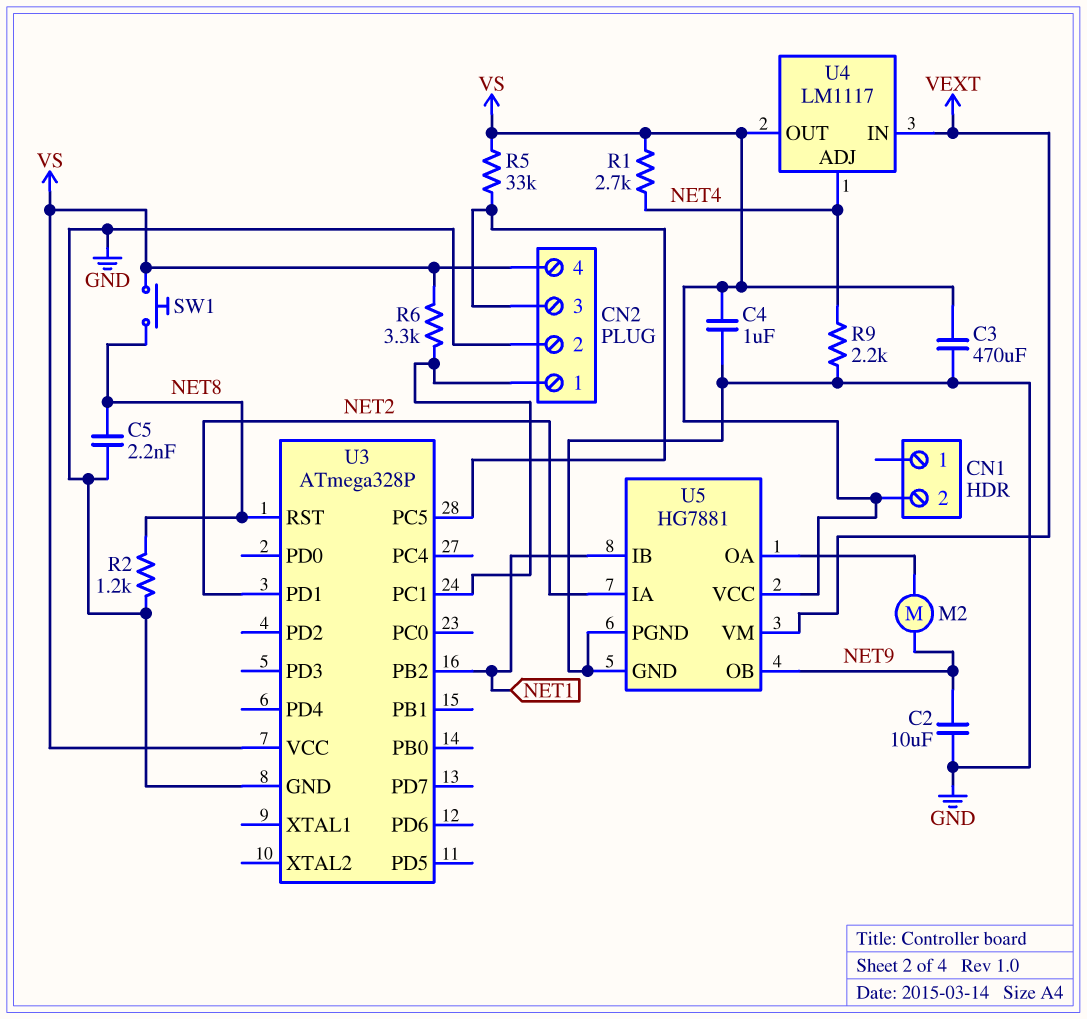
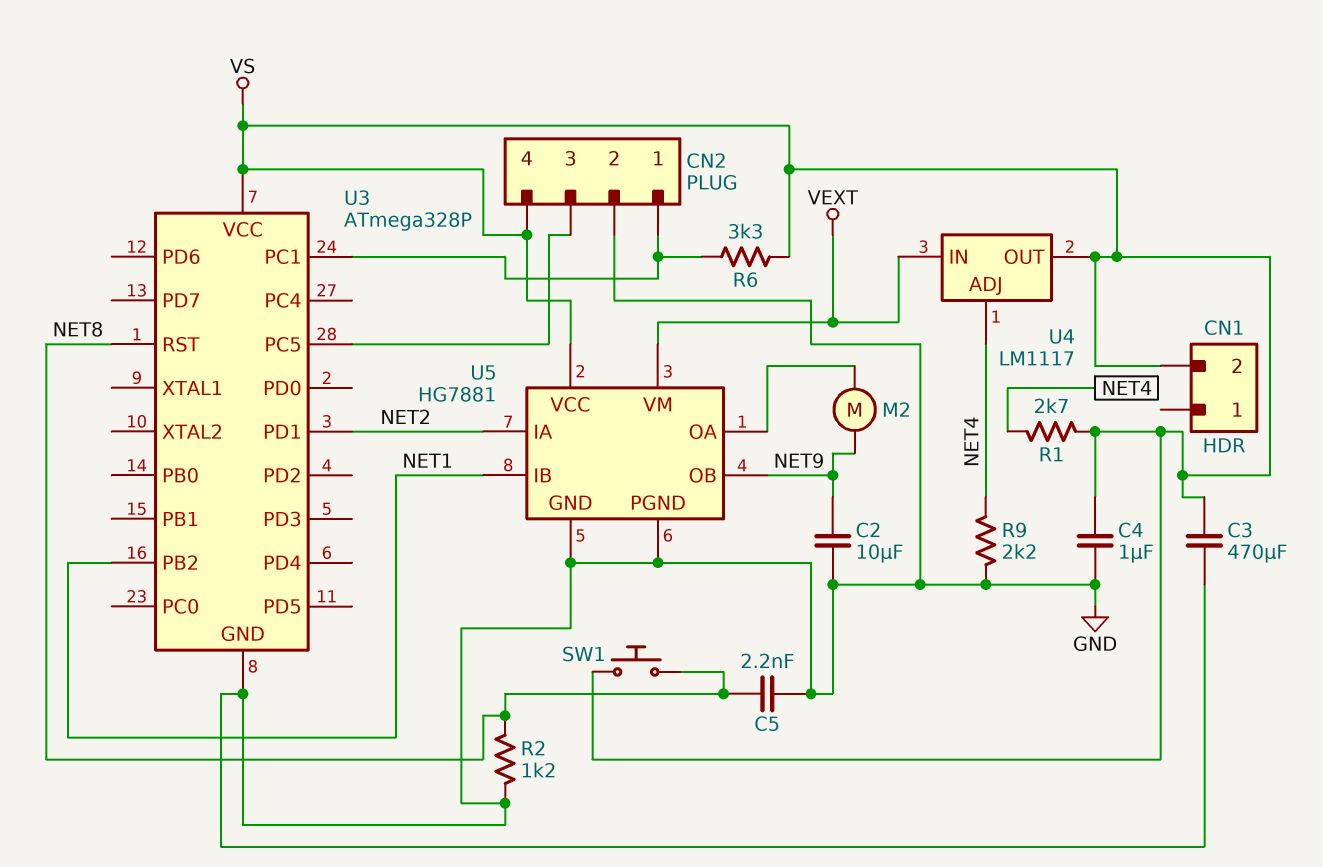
R5: 33k (CN2/3, VS) -> none

